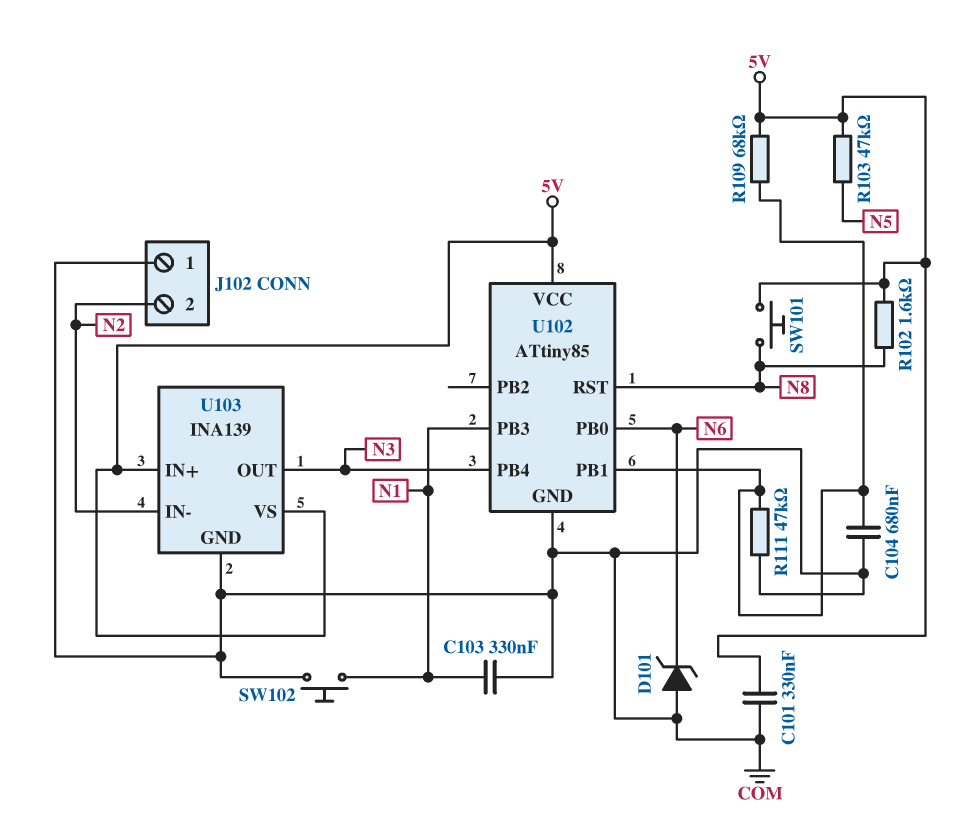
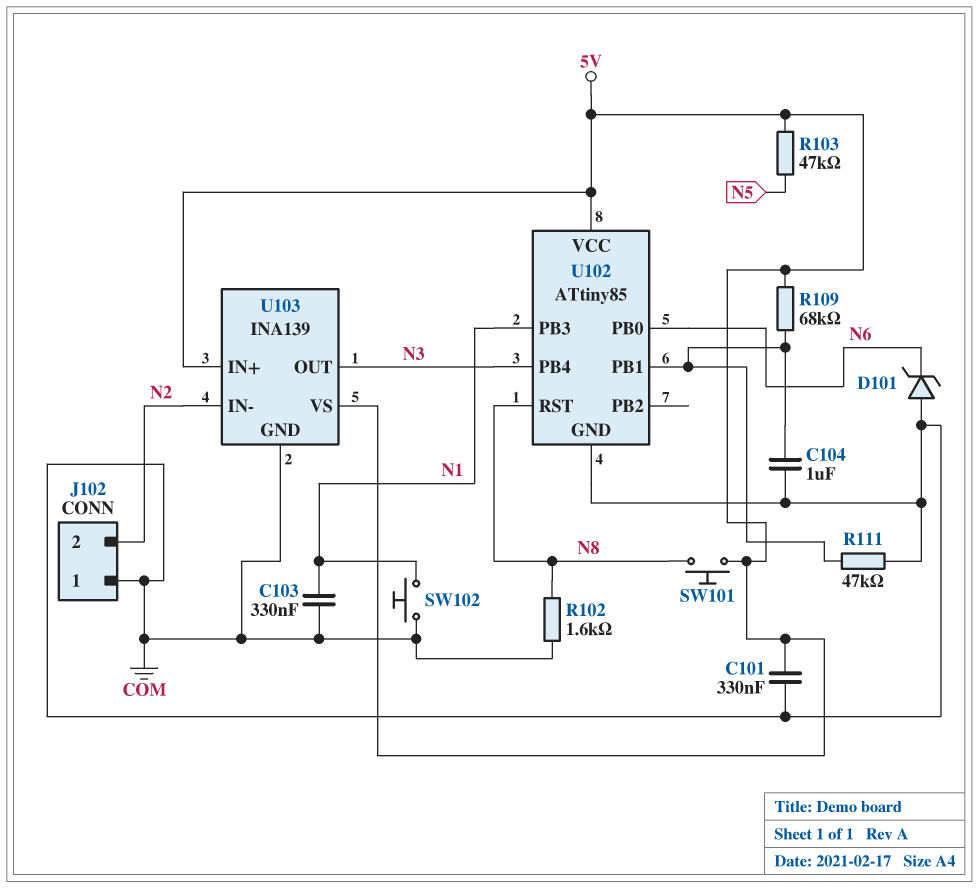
C104: 680nF (COM, U102/PB1) -> 1uF (COM, U102/PB1)
R102: 1.6k (5V, N8) -> 1.6k (COM, N8)

